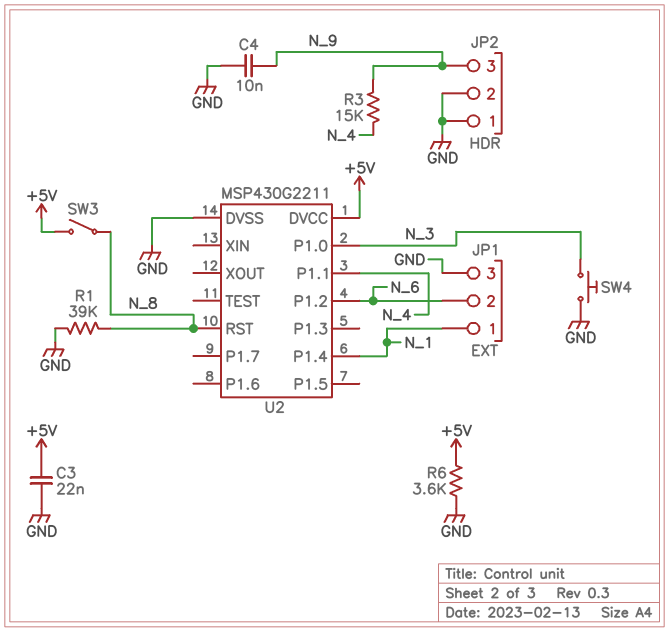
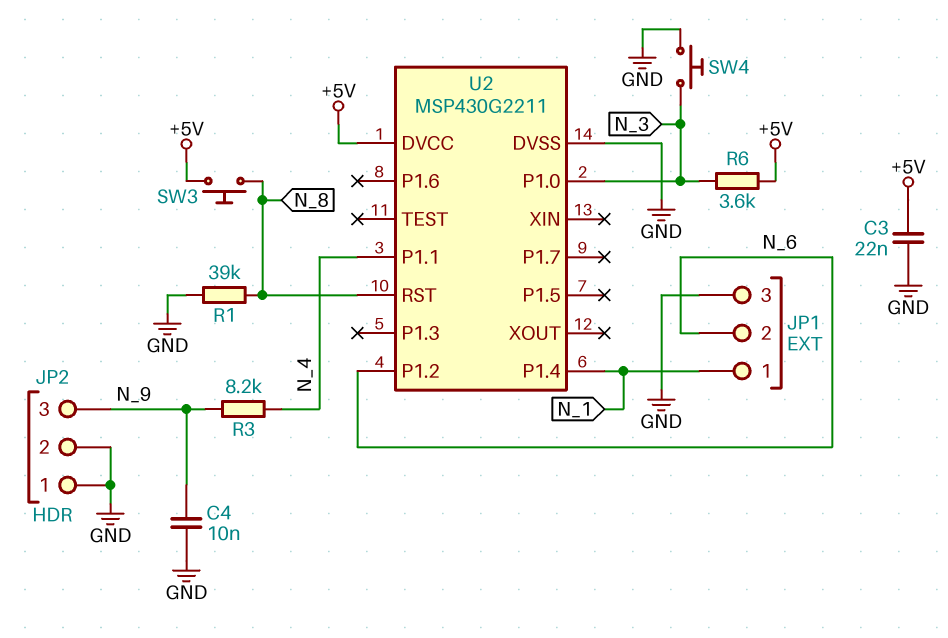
R3: 15k (N_4, N_9) -> 8.2k (N_4, N_9)
R6: 3.6k (+5V, GND) -> 3.6k (+5V, N_3)
SW3: switch (+5V, N_8) -> button (+5V, N_8)

